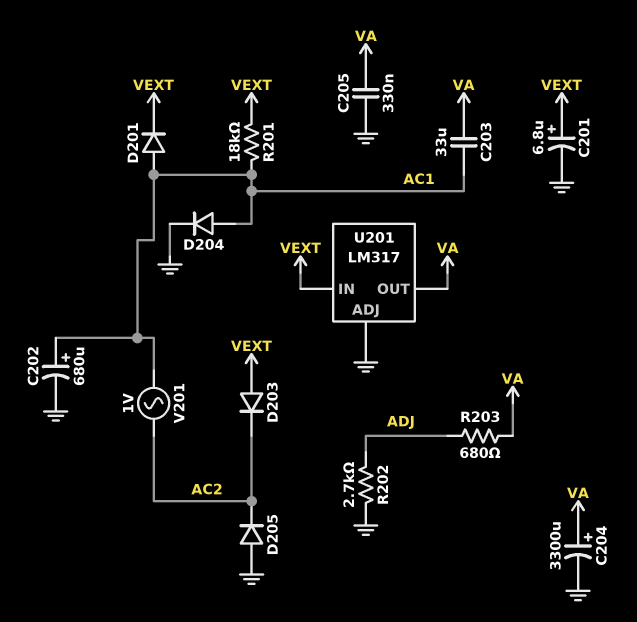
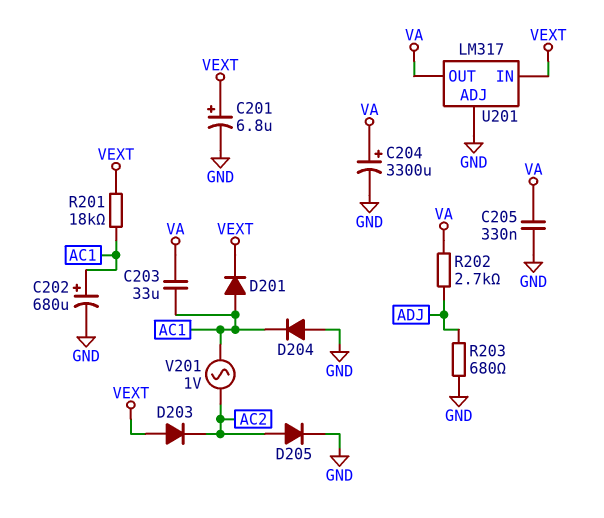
D204: diode (A AC1, K GND) -> diode (A GND, K AC1)
D205: diode (A GND, K AC2) -> diode (A AC2, K GND)
R202: 2.7k (ADJ, GND) -> 2.7k (ADJ, VA)
R203: 680 (ADJ, VA) -> 680 (ADJ, GND)

